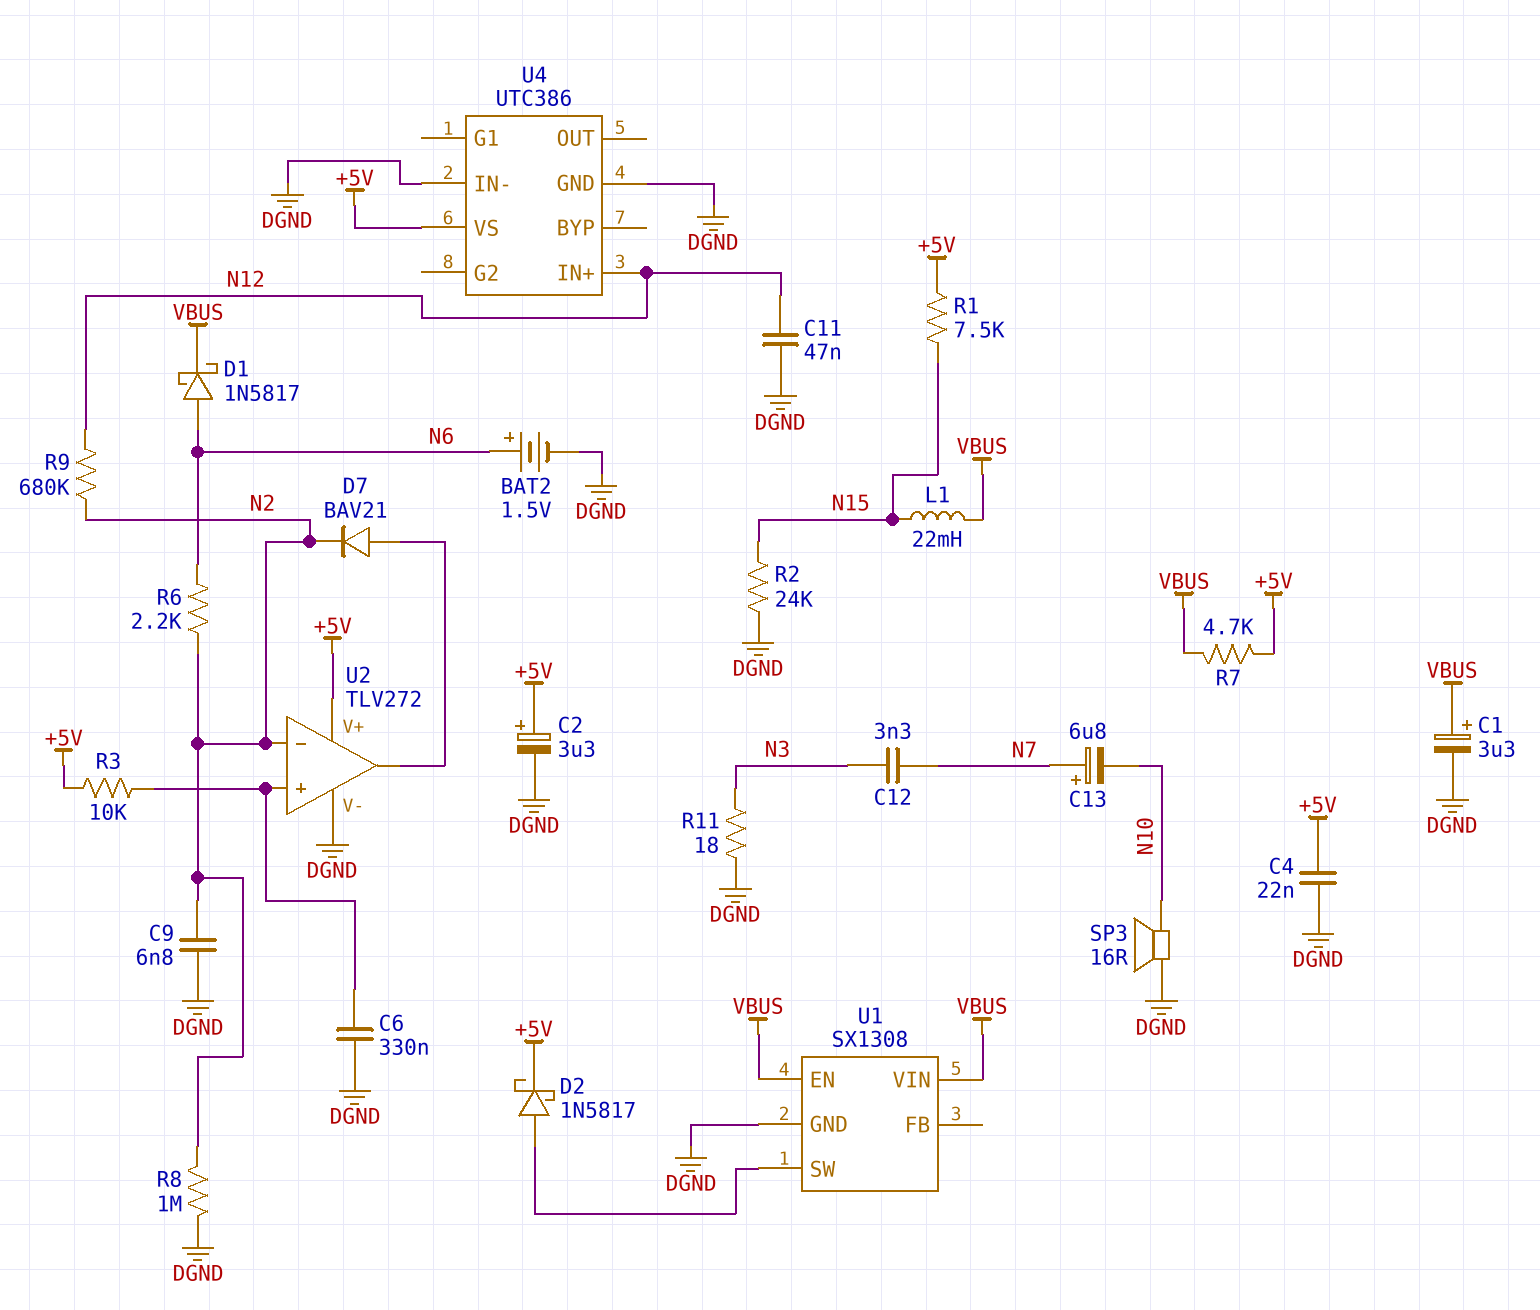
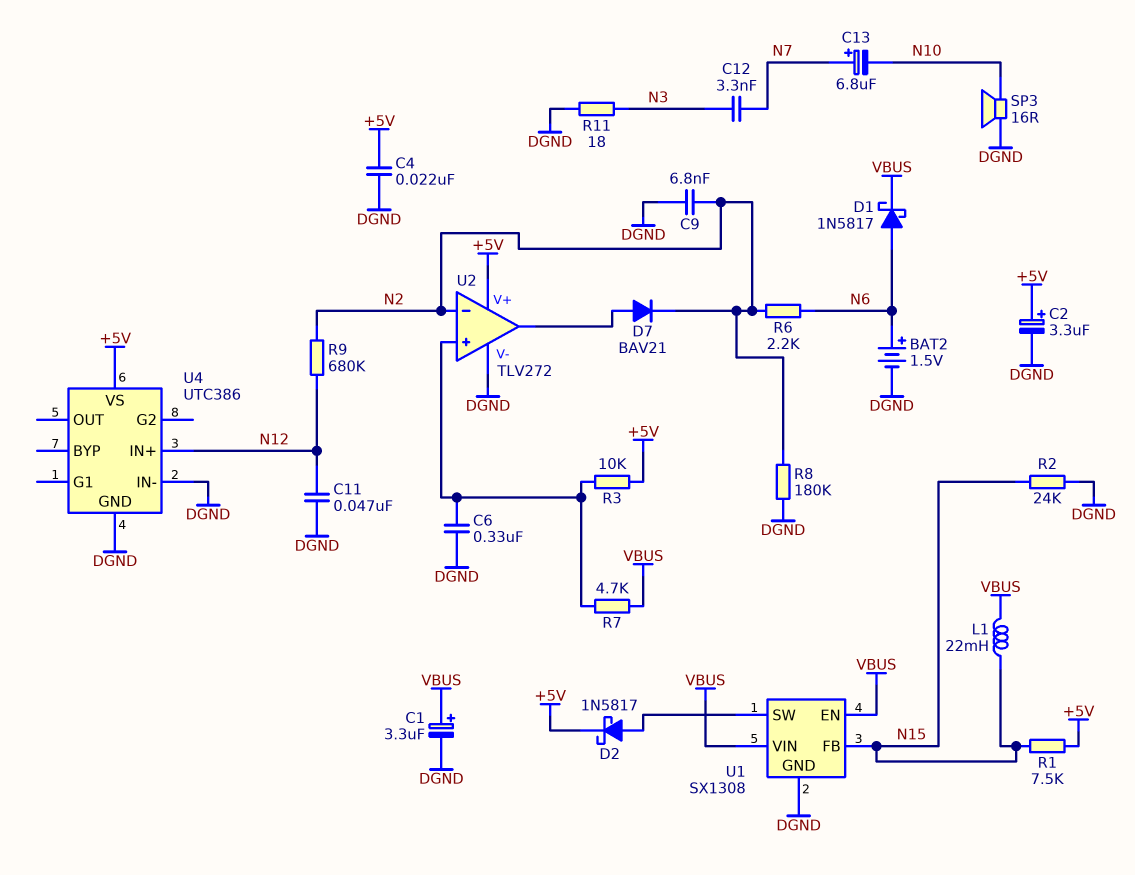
R7: 4.7k (+5V, VBUS) -> 4.7k (U2/in+, VBUS)
R8: 1M (DGND, N2) -> 180k (DGND, N2)
U1 pin FB: none -> N15

